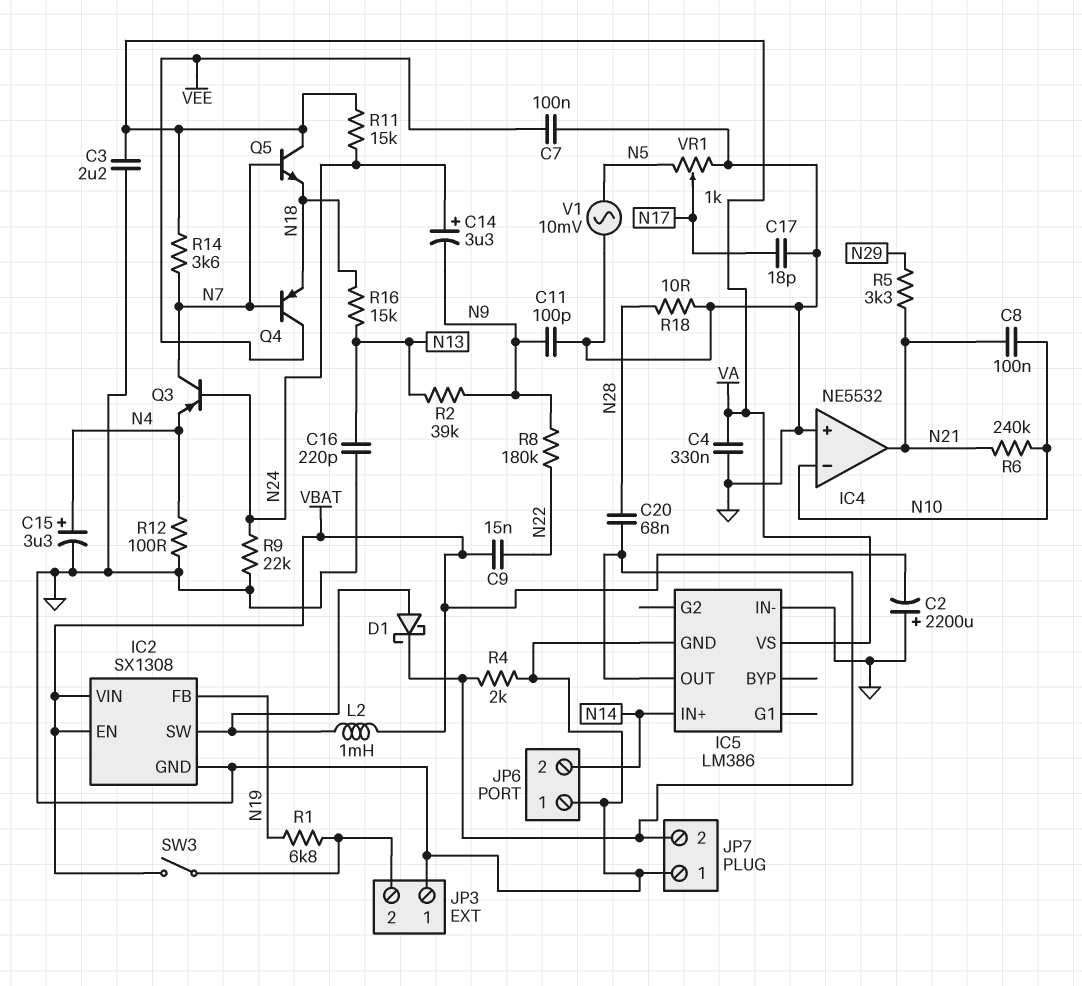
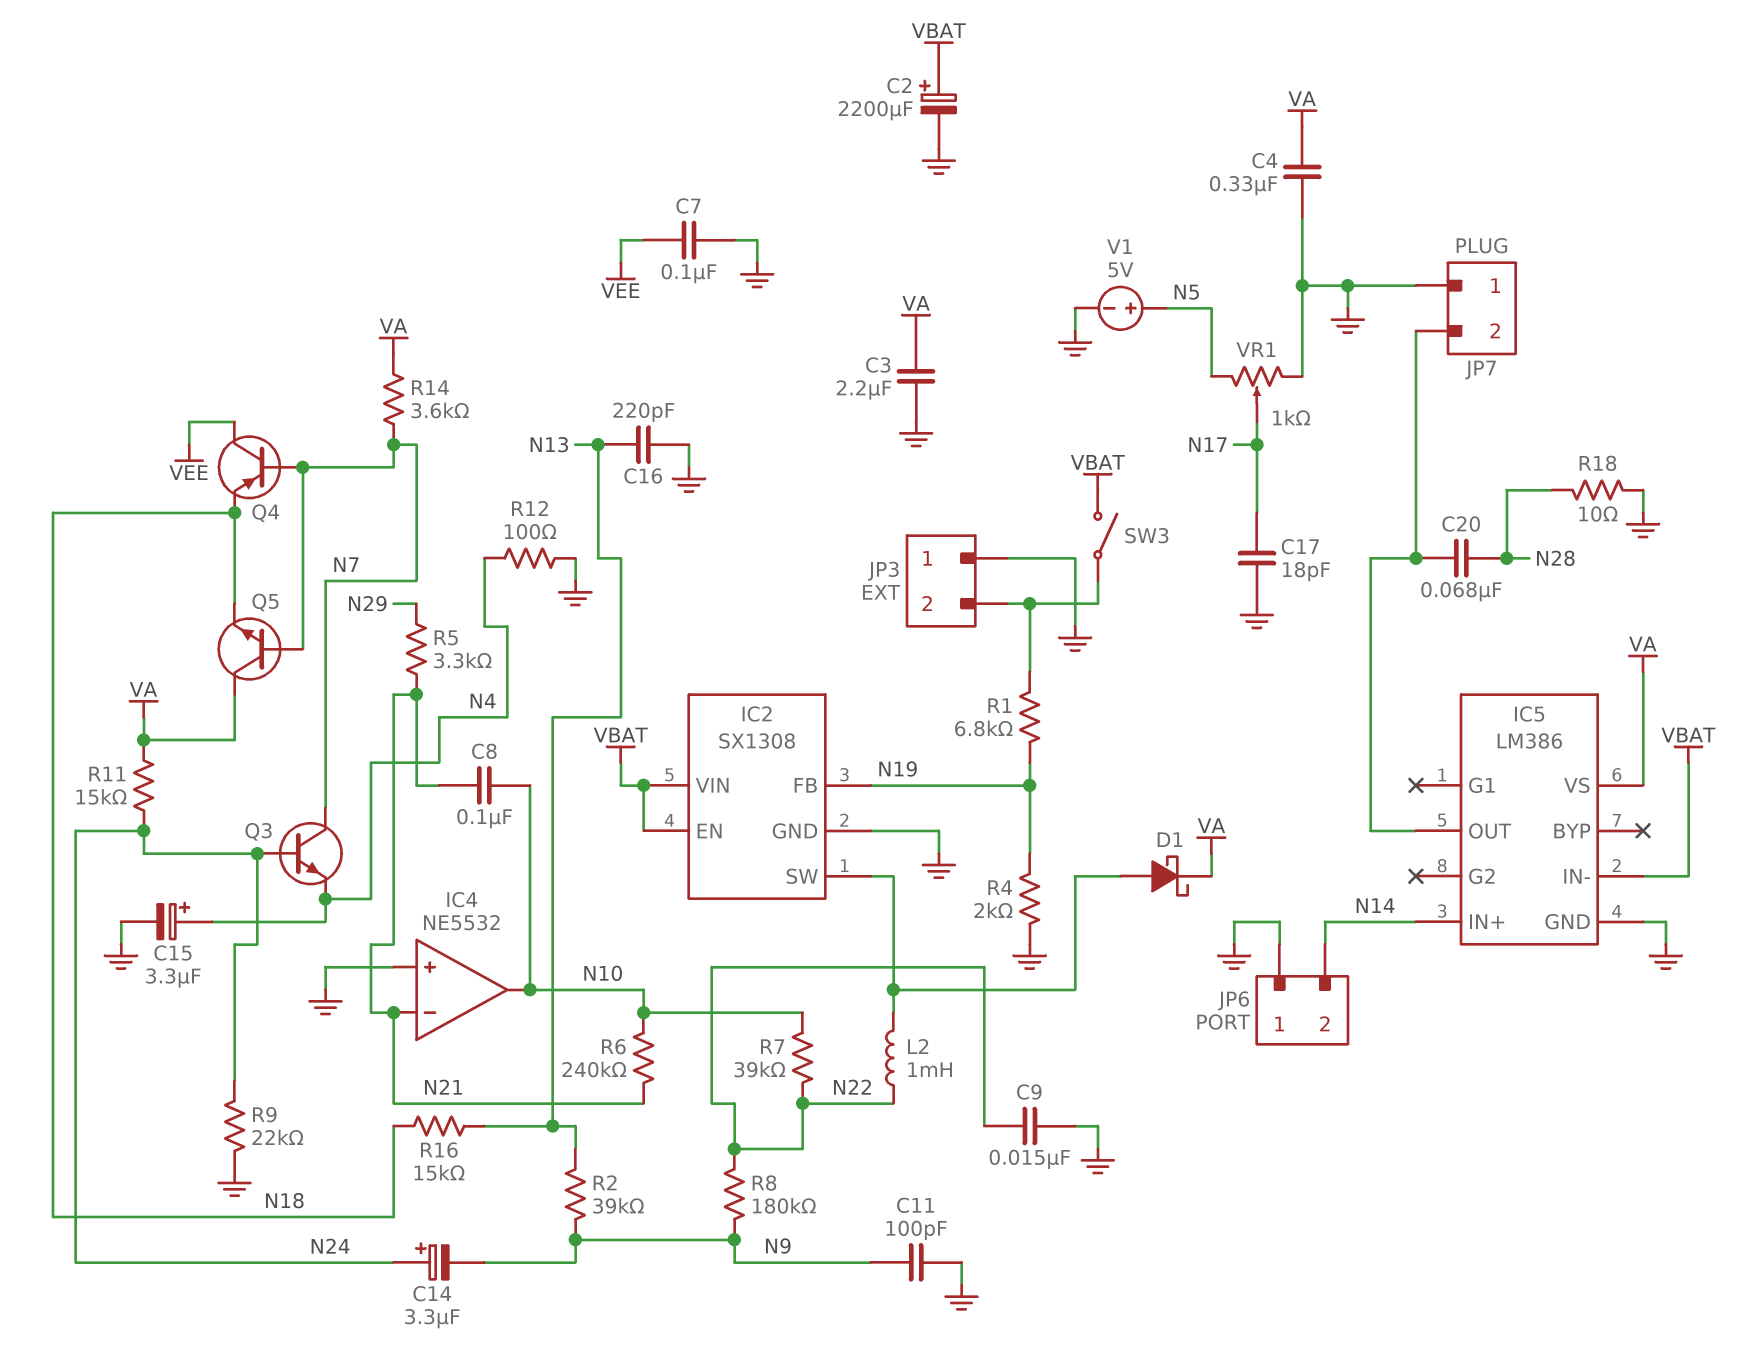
C2: 2200uF (plus GND, minus VBAT) -> 2200uF (plus VBAT, minus GND)
C9: 15nF (N22, VBAT) -> 15nF (GND, N22)
D1: schottky (A IC2/SW, K IC5/OUT) -> schottky (A IC2/SW, K VA)
IC4 pin in-: N10 -> N21
IC4 pin out: N21 -> N10
IC5 pin IN-: GND -> VBAT
L2: 1mH (IC2/SW, VBAT) -> 1mH (IC2/SW, N22)
Q3: PNP (B N24, C N7, E N4) -> NPN (B N24, C N7, E N4)
R4: 2k (GND, IC5/OUT) -> 2k (GND, N19)
R7: none -> 39k (N10, N22)
V1: AC 10mV (GND, N5) -> 5V (plus N5, minus GND)

